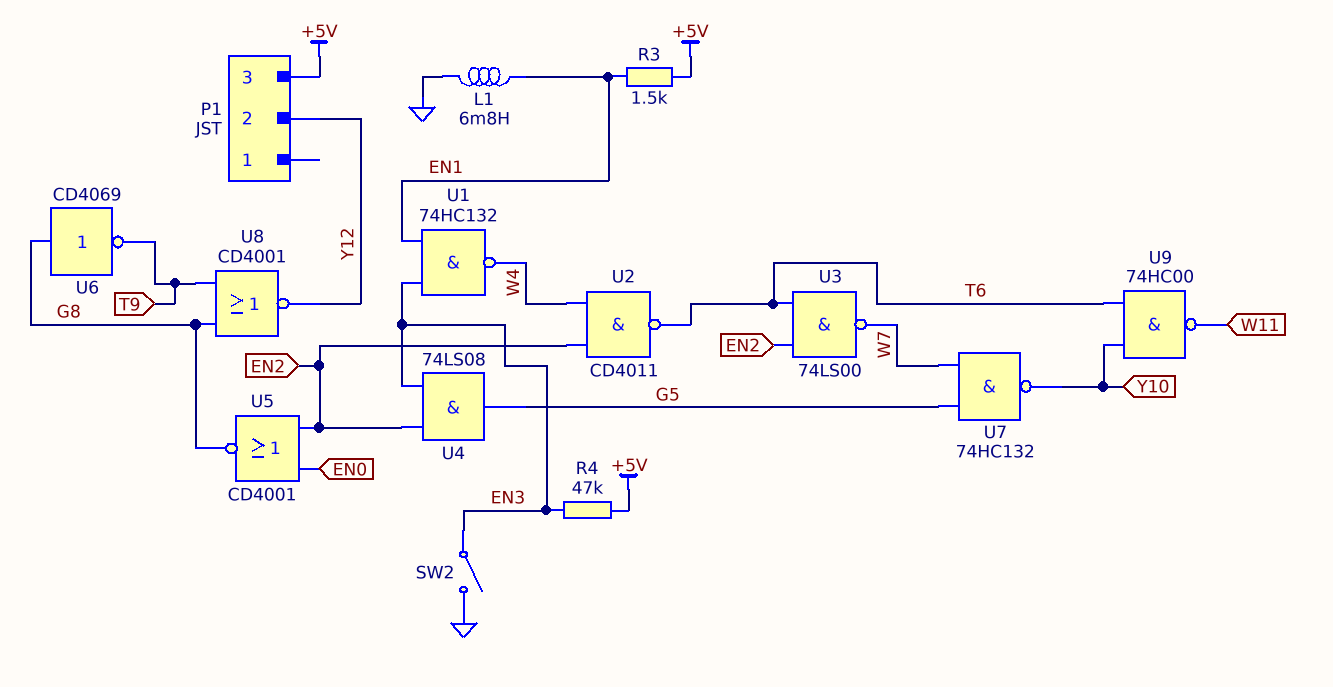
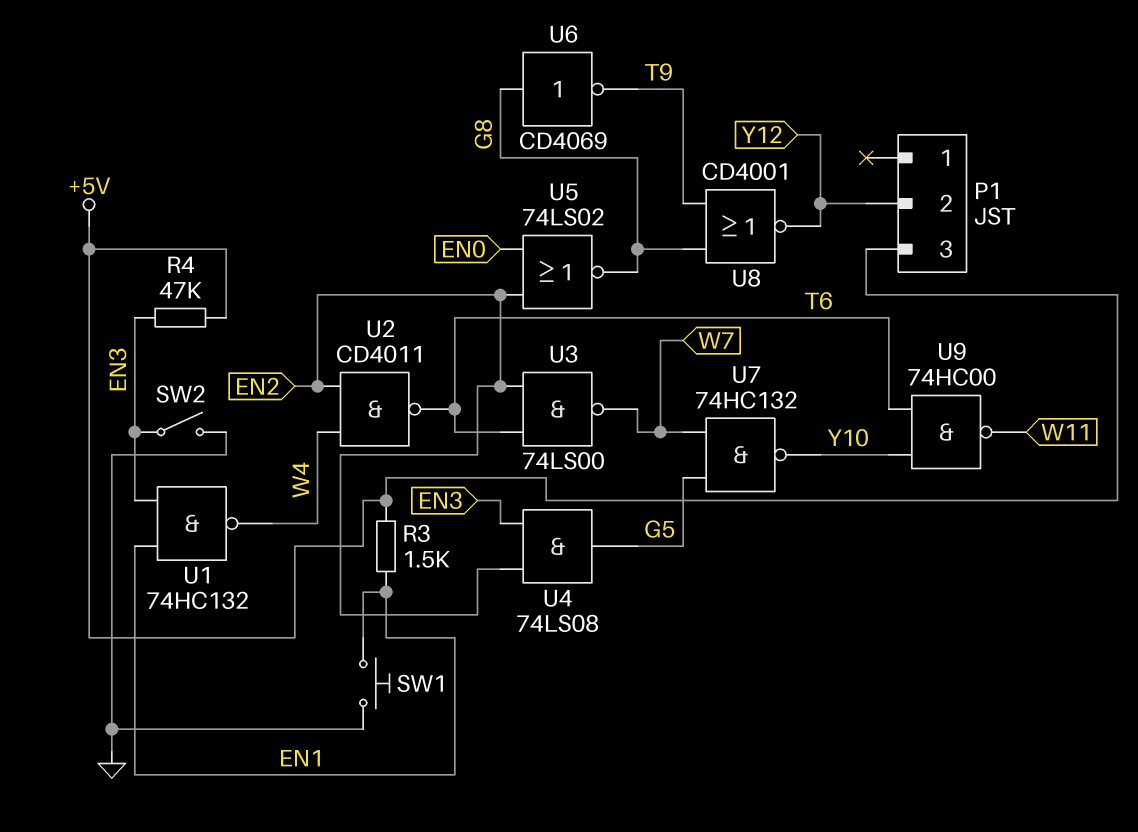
L1: 6.8mH (EN1, GND) -> none
SW1: none -> button (EN1, GND)
U5: NOR CD4001 (in EN0, in EN2, out G8) -> NOR 74LS02 (in EN0, in EN2, out G8)

